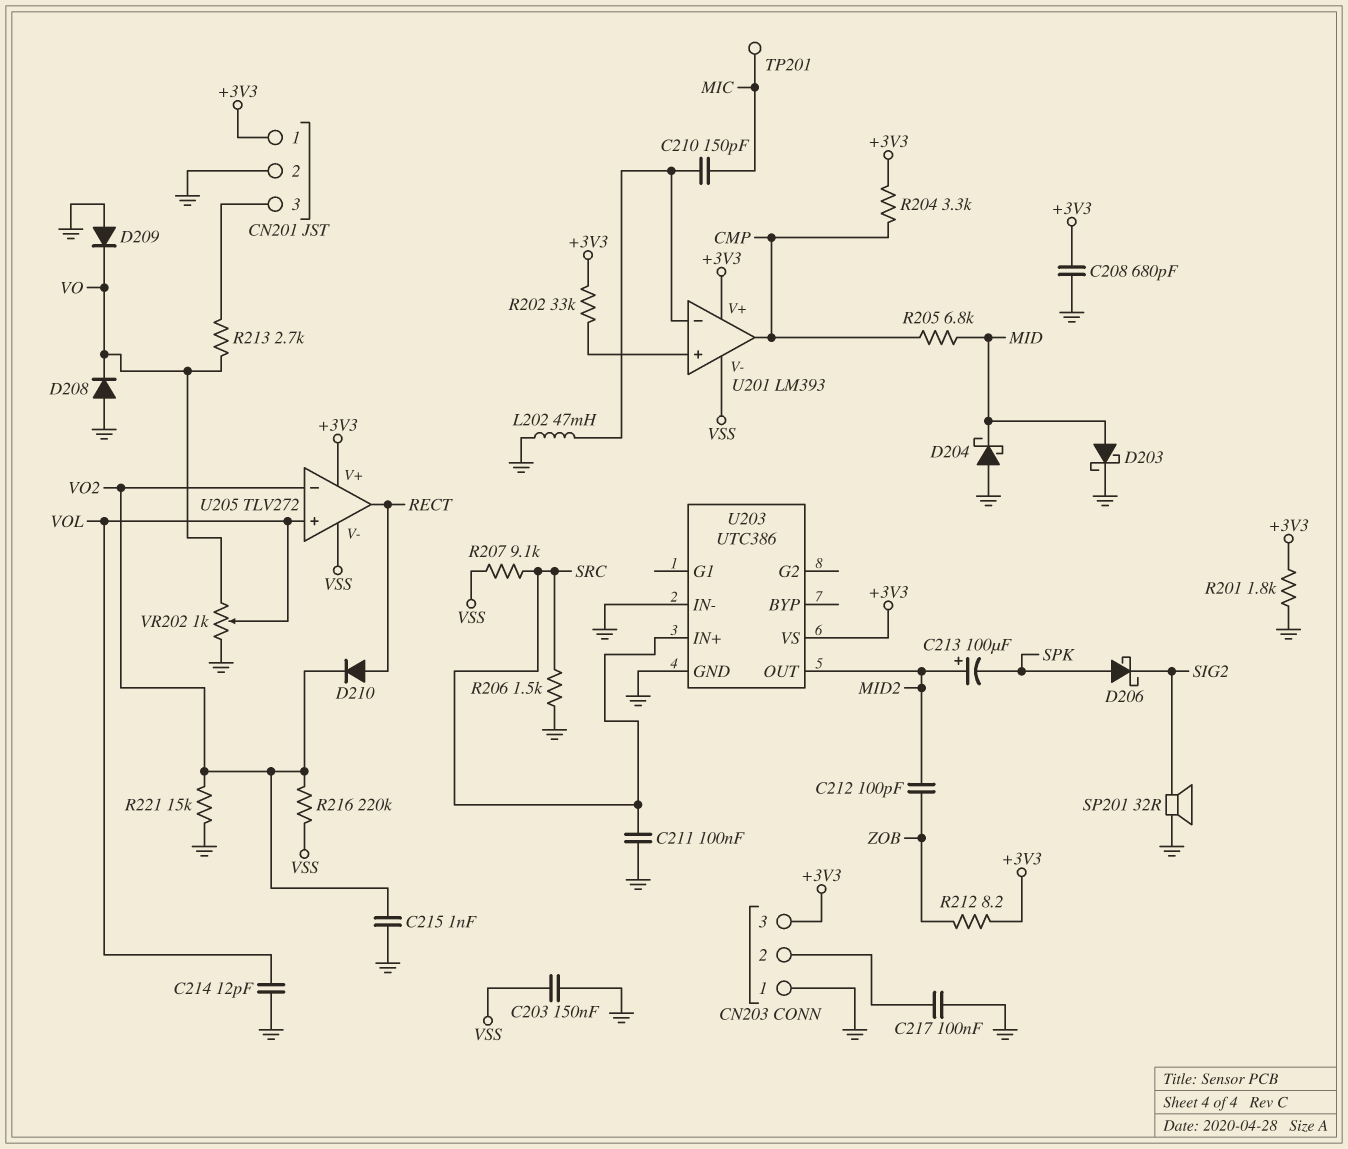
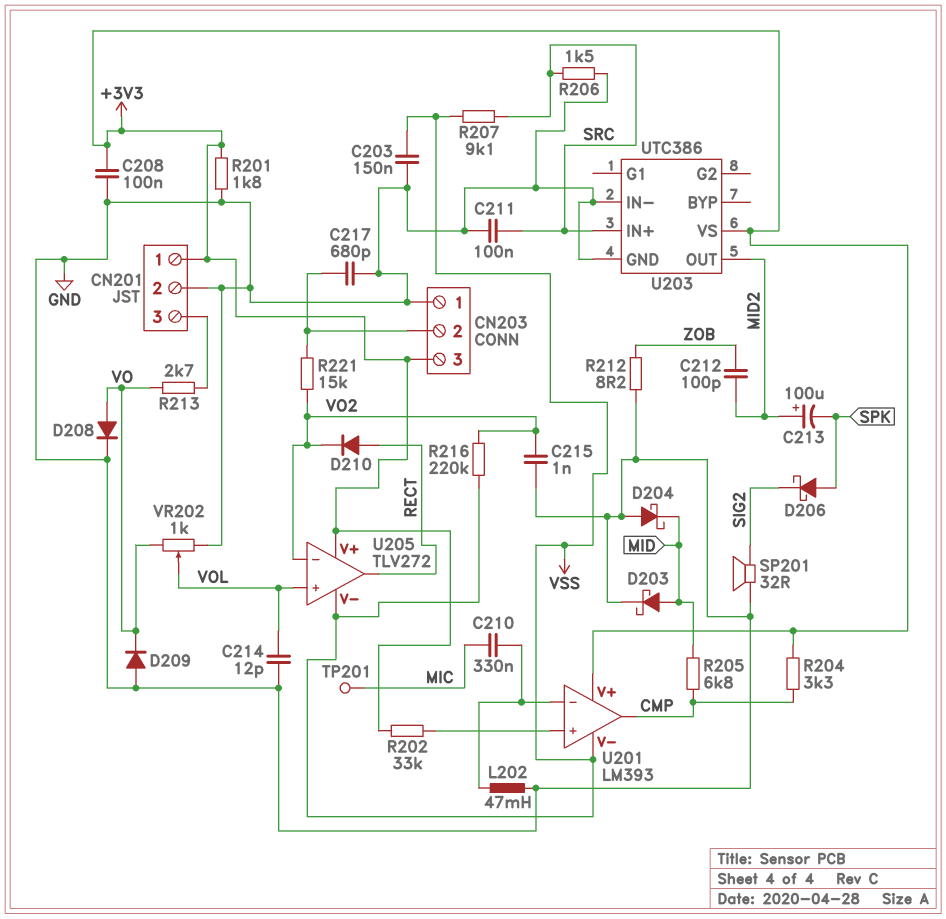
C208: 680pF (+3V3, GND) -> 100nF (+3V3, GND)
C210: 150pF (MIC, U201/in-) -> 330nF (MIC, U201/in-)
C217: 100nF (CN203/2, GND) -> 680pF (CN203/2, GND)
D208: diode (A GND, K VO) -> diode (A VO, K GND)
R212: 8.2 (+3V3, ZOB) -> 8.2 (GND, ZOB)
R221: 15k (GND, VO2) -> 15k (CN203/2, VO2)

